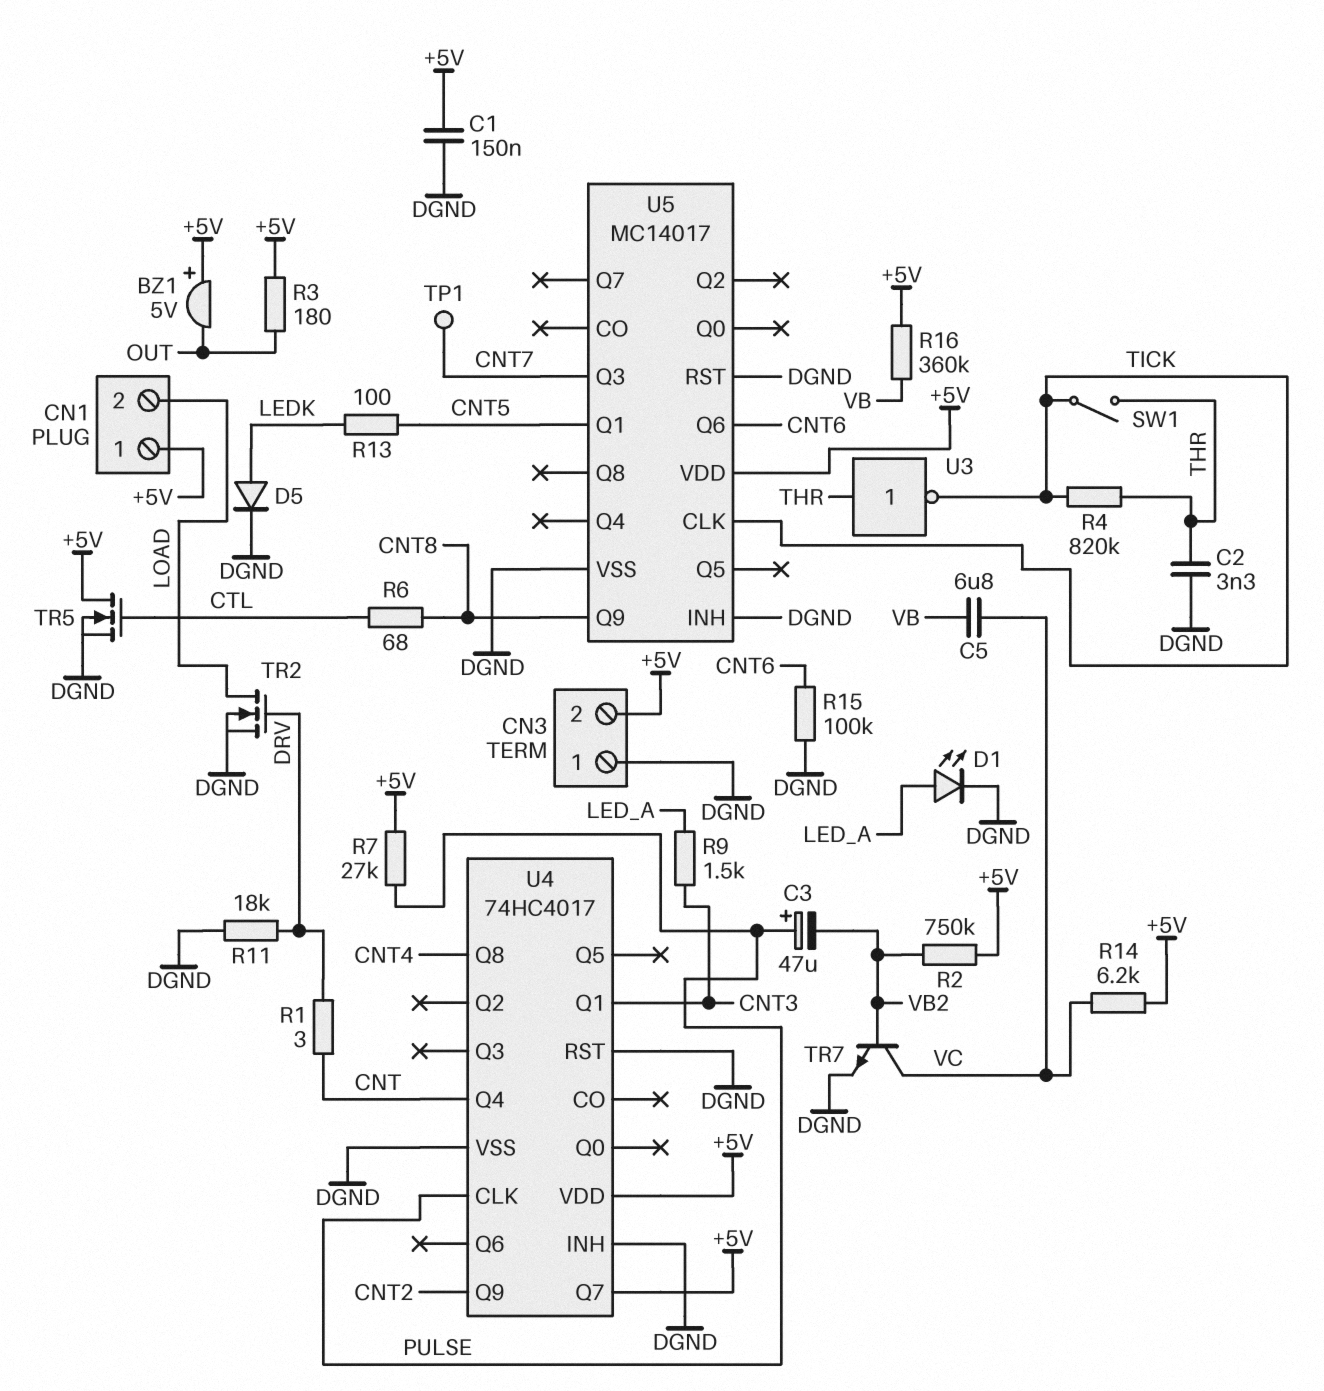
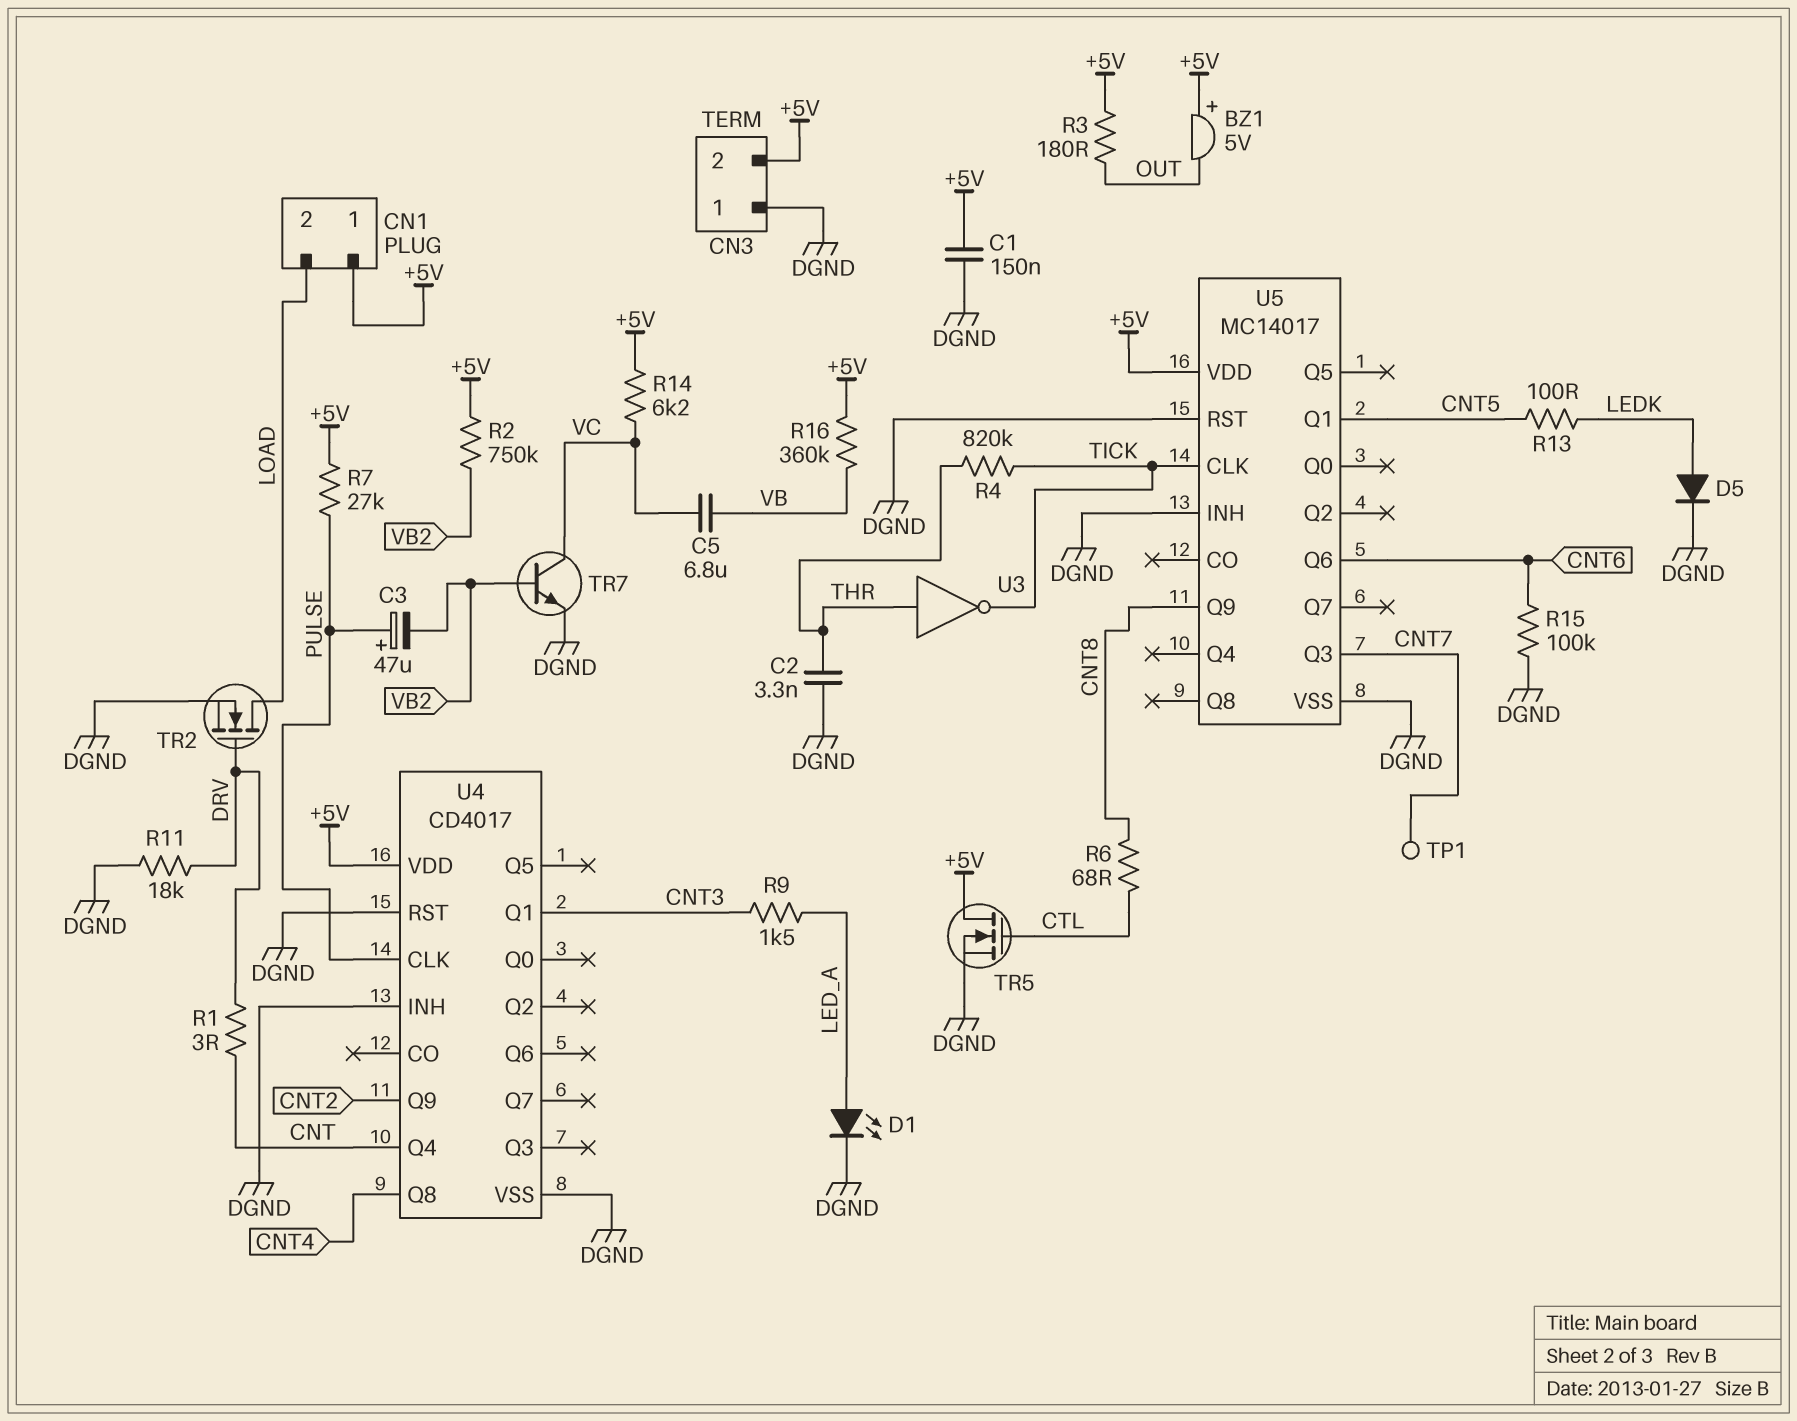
SW1: switch (THR, TICK) -> none
U4: 74HC4017 -> CD4017
U4 pin Q7: +5V -> none

